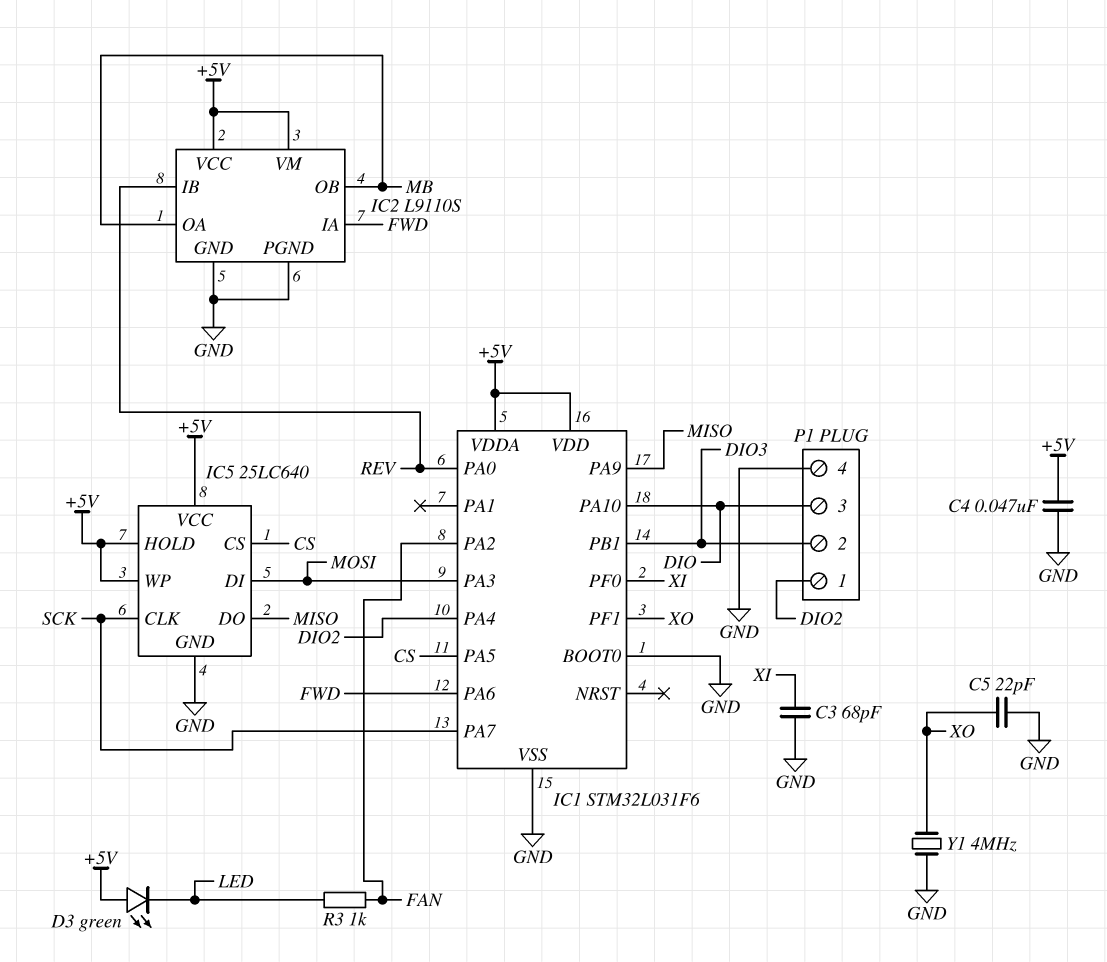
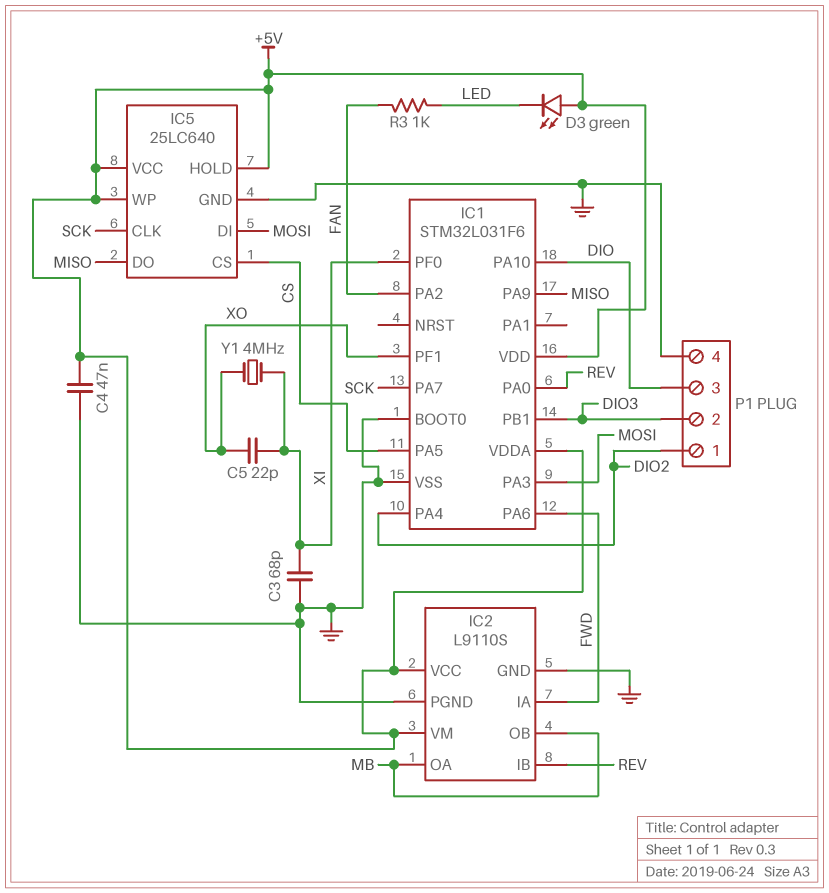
C5: 22pF (GND, XO) -> 22pF (XI, XO)
Y1: 4MHz (GND, XO) -> 4MHz (XI, XO)

